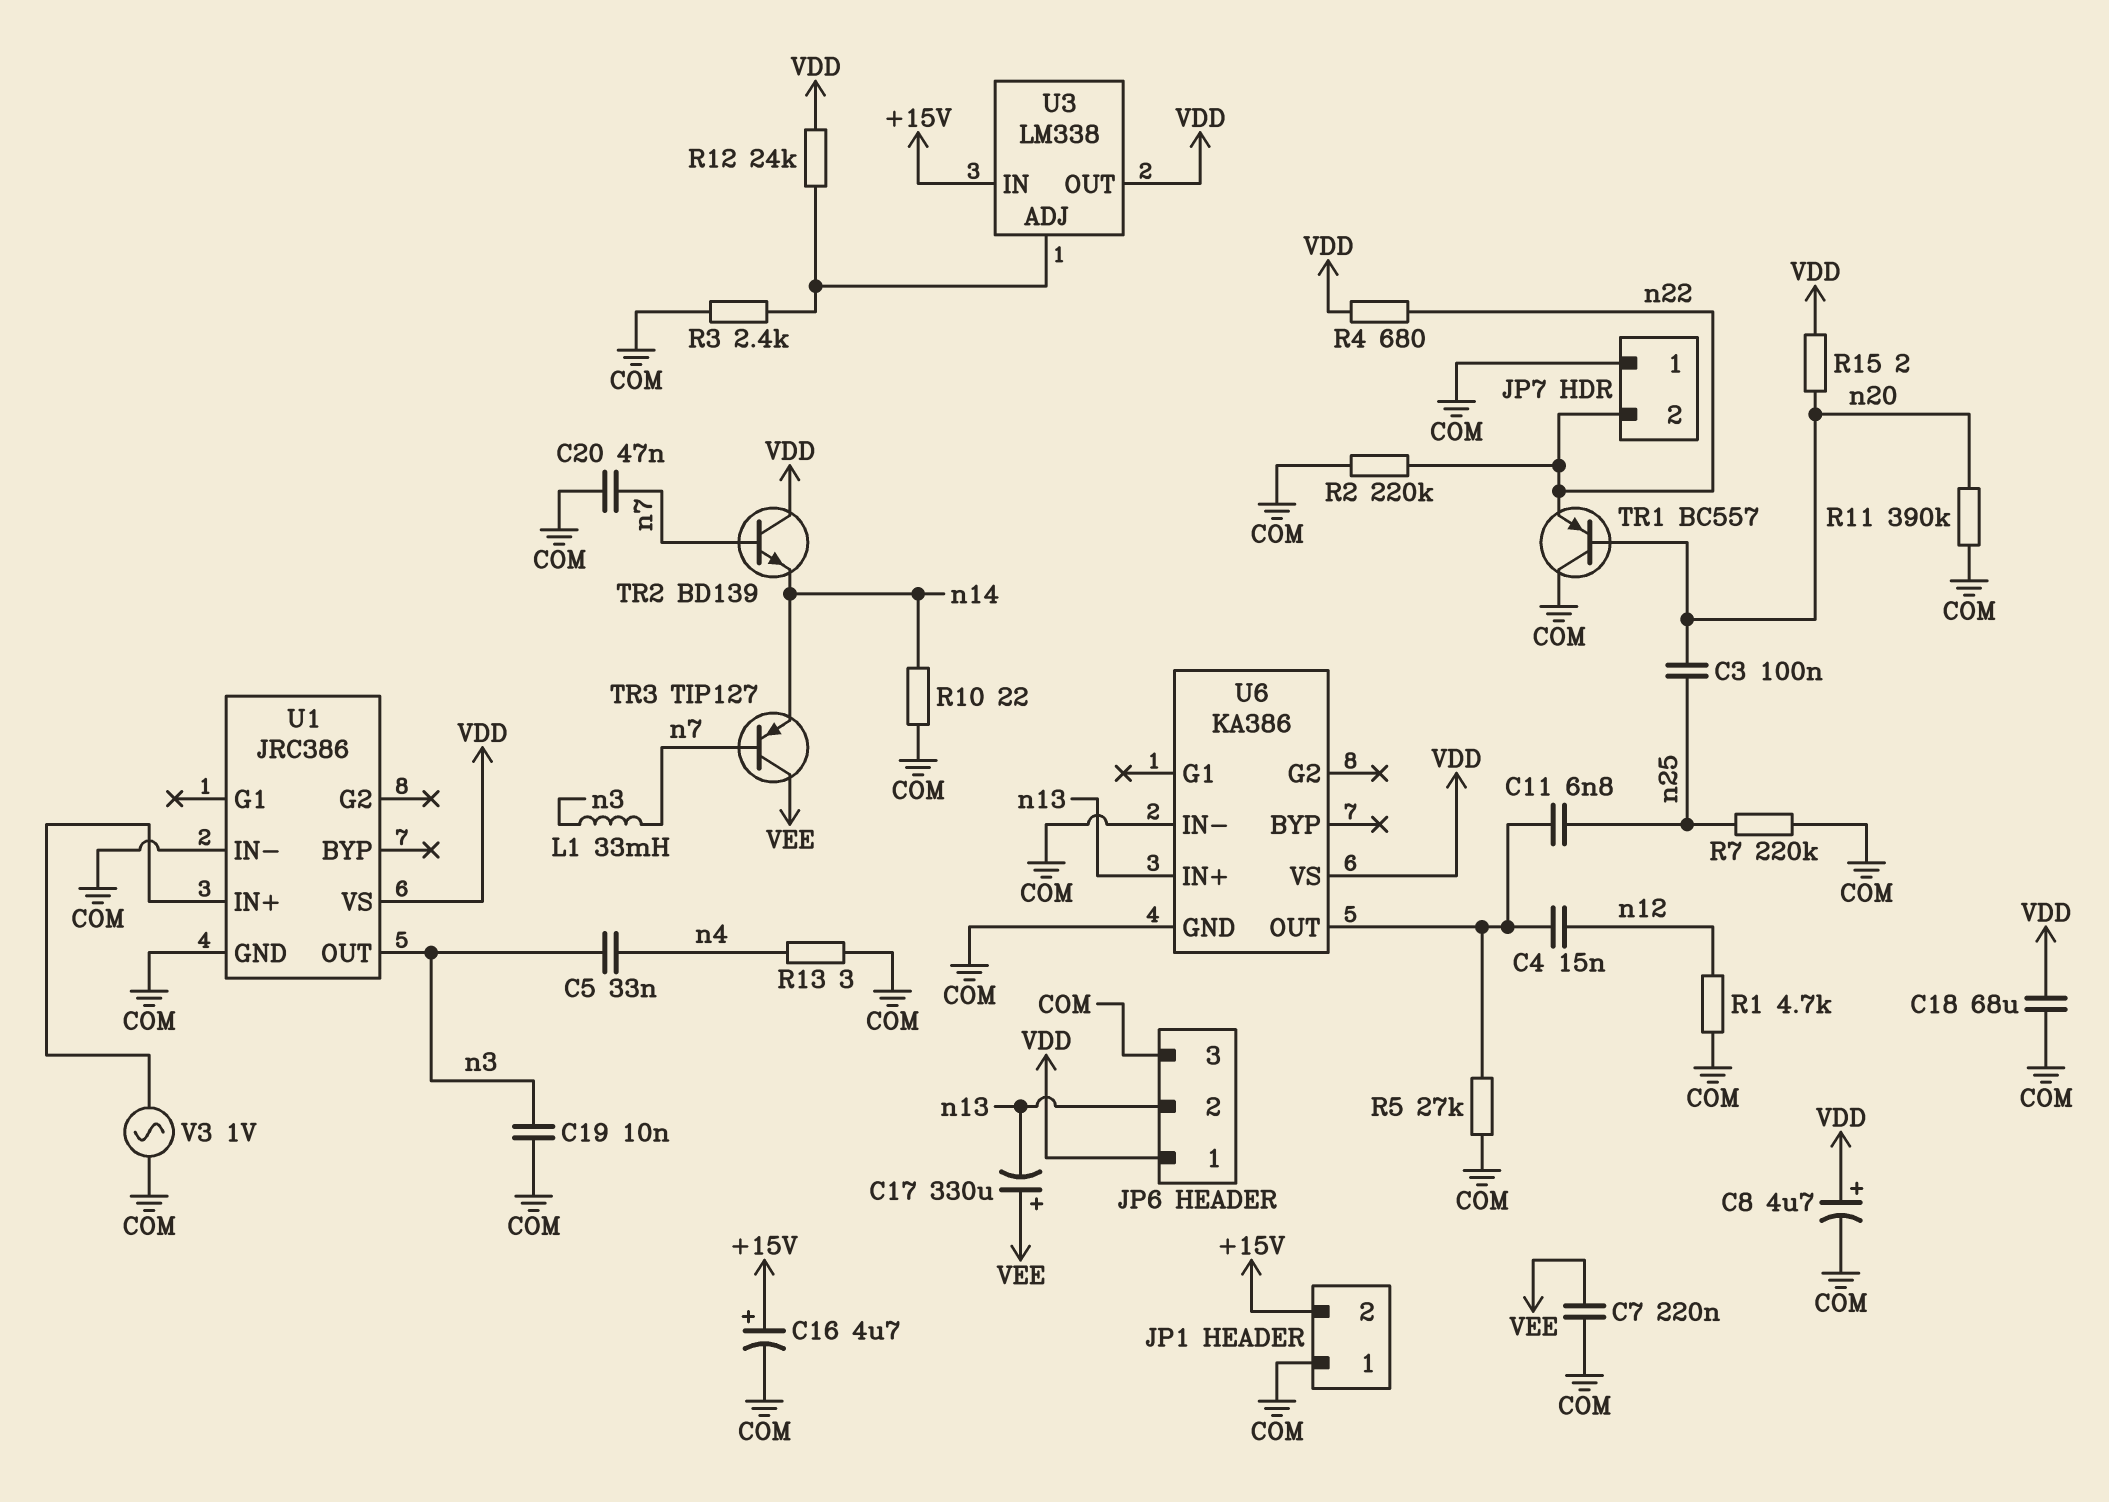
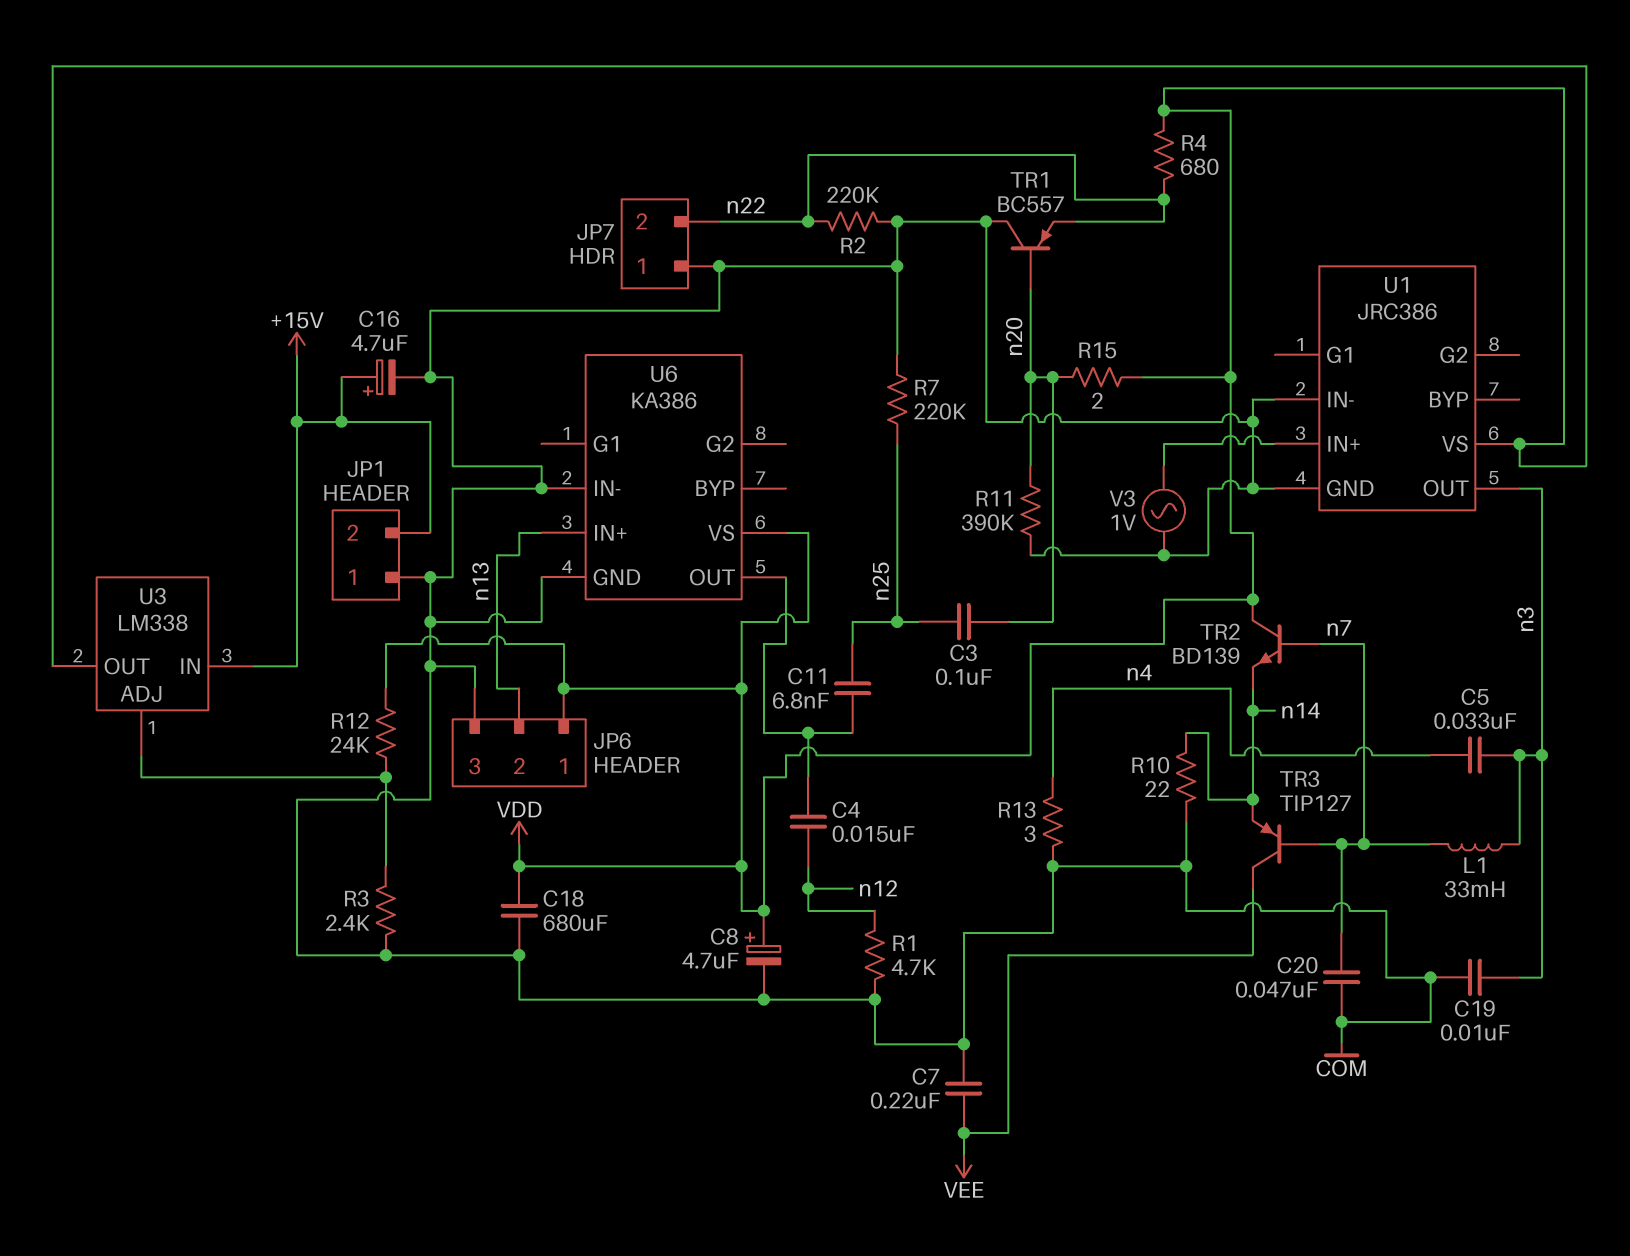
C17: 330uF (plus VEE, minus n13) -> none
C18: 68uF (COM, VDD) -> 680uF (COM, VDD)
R5: 27k (COM, U6/OUT) -> none

